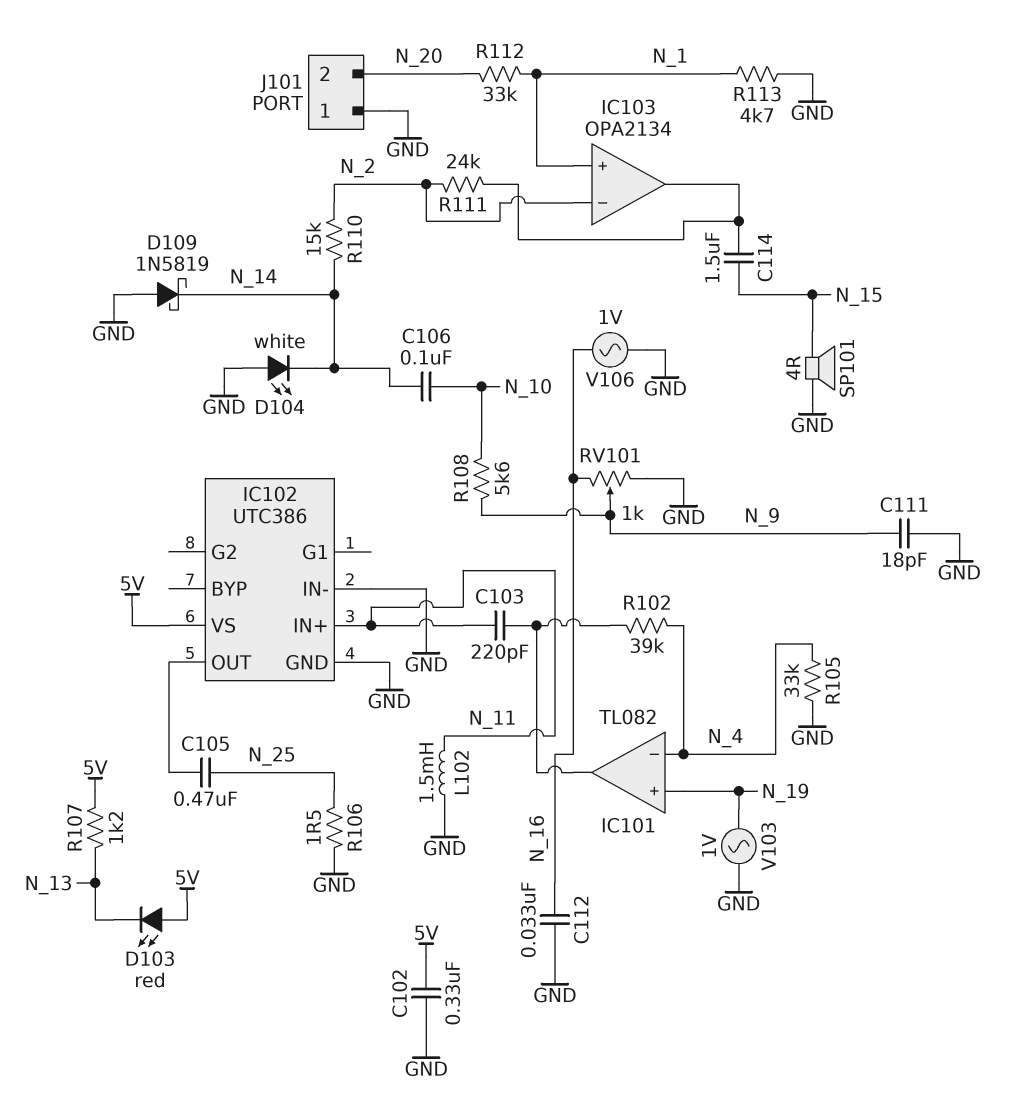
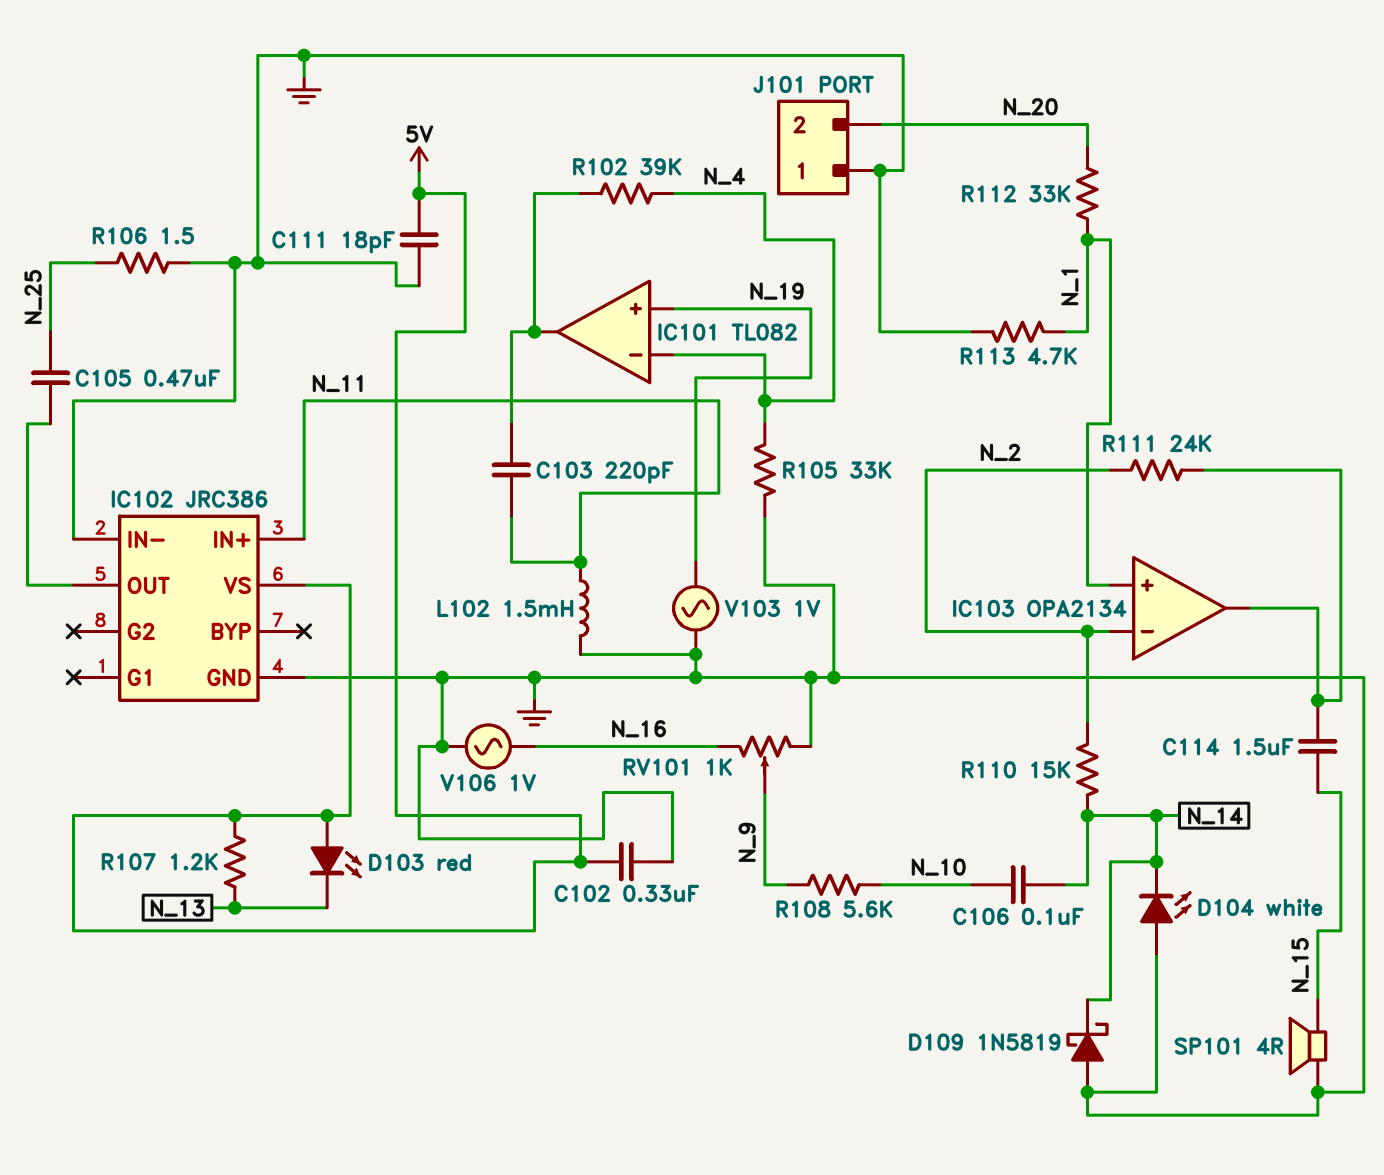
C111: 18pF (GND, N_9) -> 18pF (5V, GND)
C112: 33nF (GND, N_16) -> none
IC102: UTC386 -> JRC386

